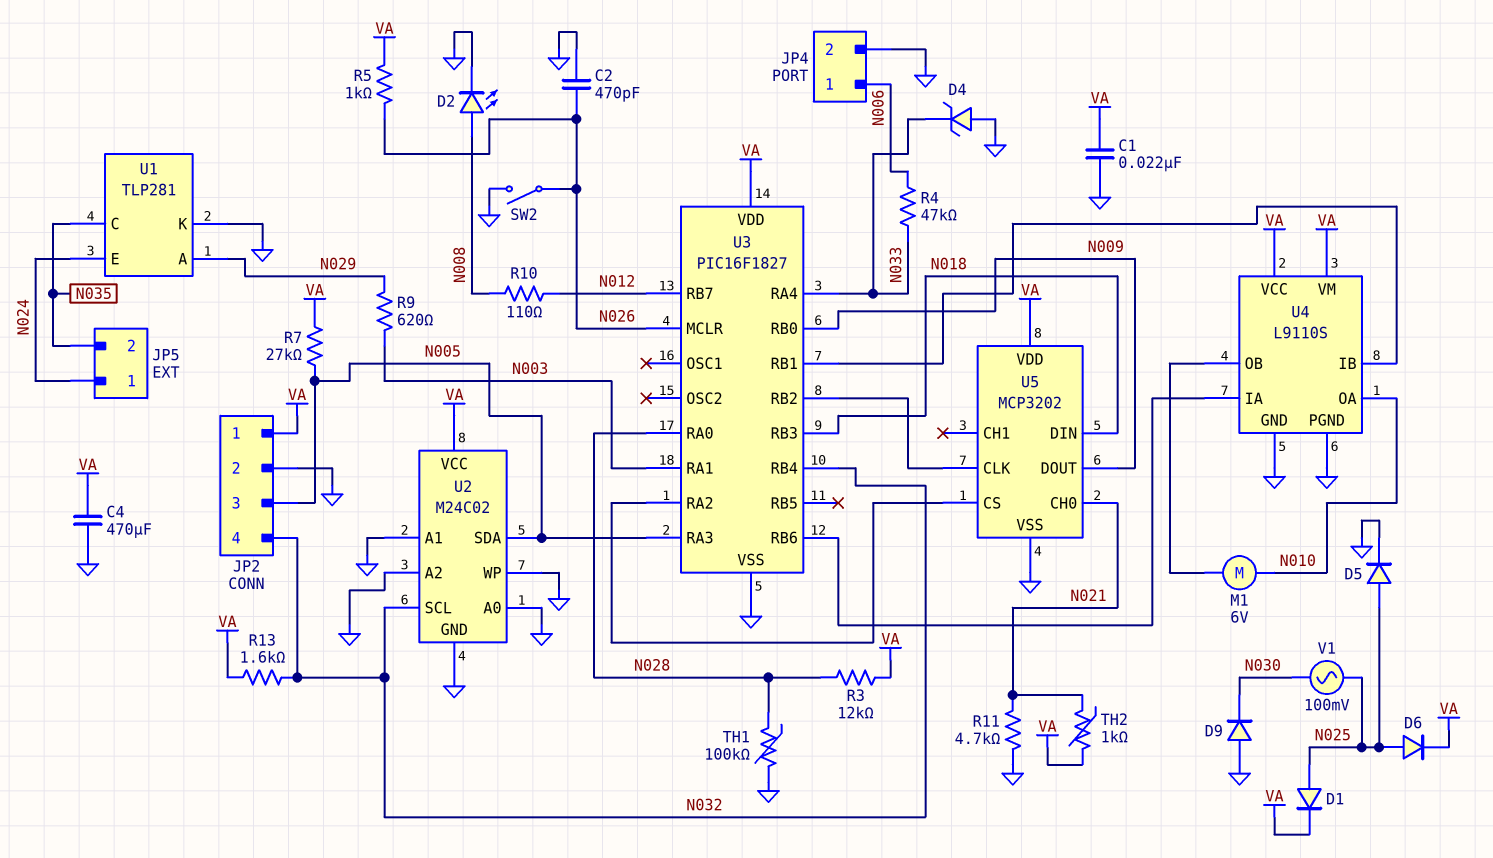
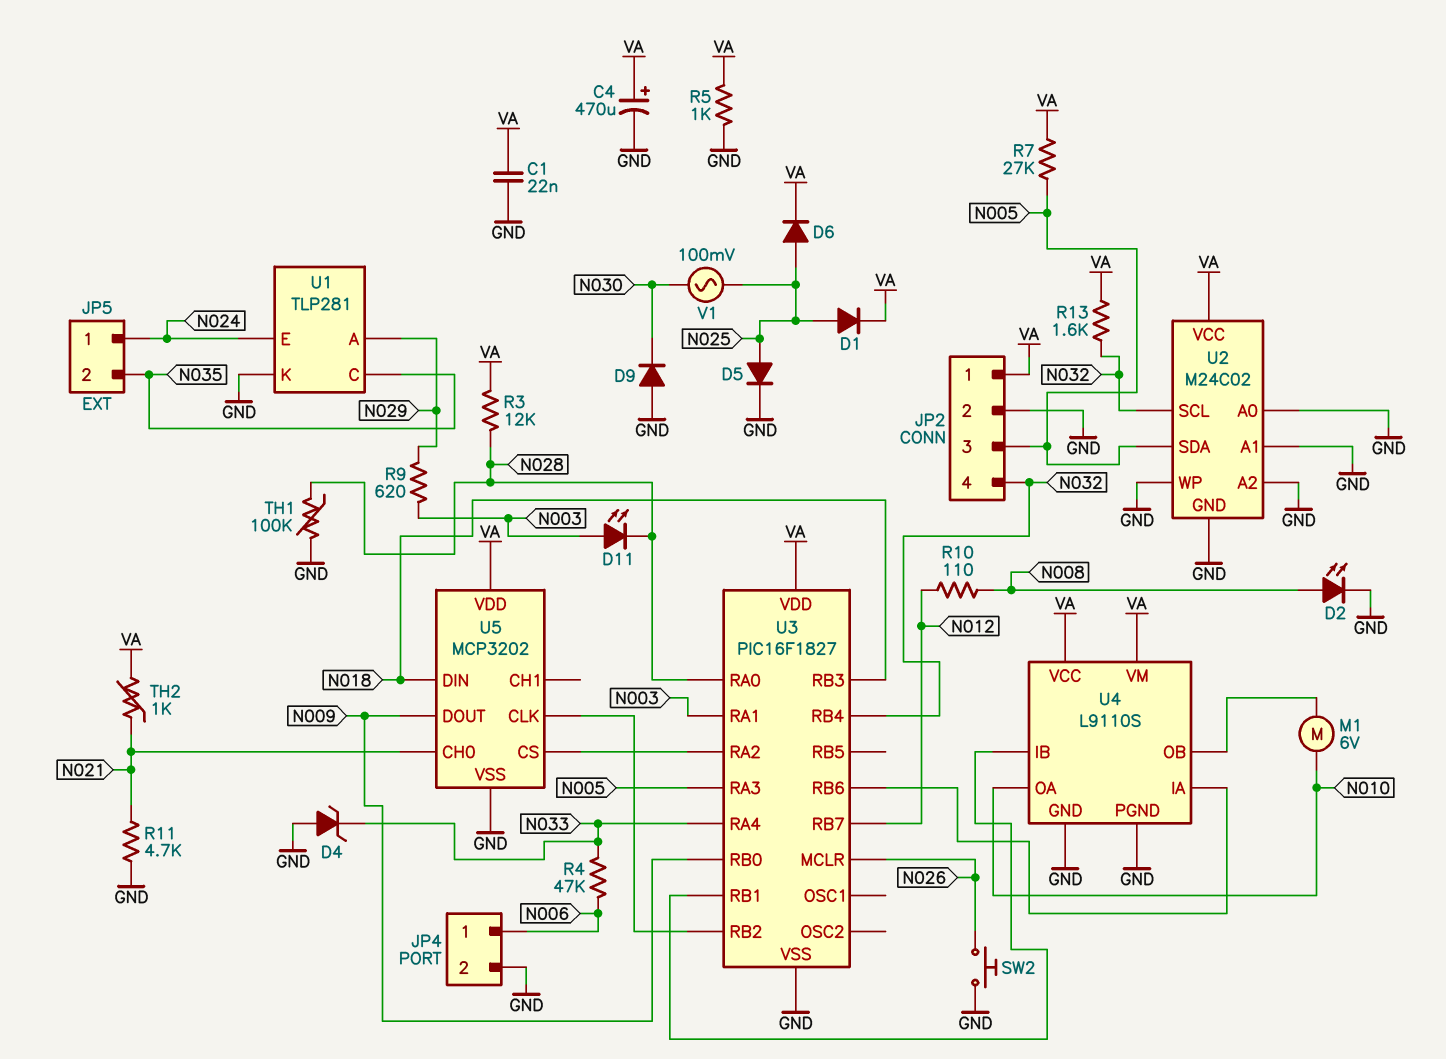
C2: 470pF (GND, N026) -> none
C4: 470uF (GND, VA) -> 470uF (plus VA, minus GND)
D11: none -> LED (A N003, K N028)
R5: 1k (N026, VA) -> 1k (GND, VA)
SW2: switch (GND, N026) -> button (GND, N026)

